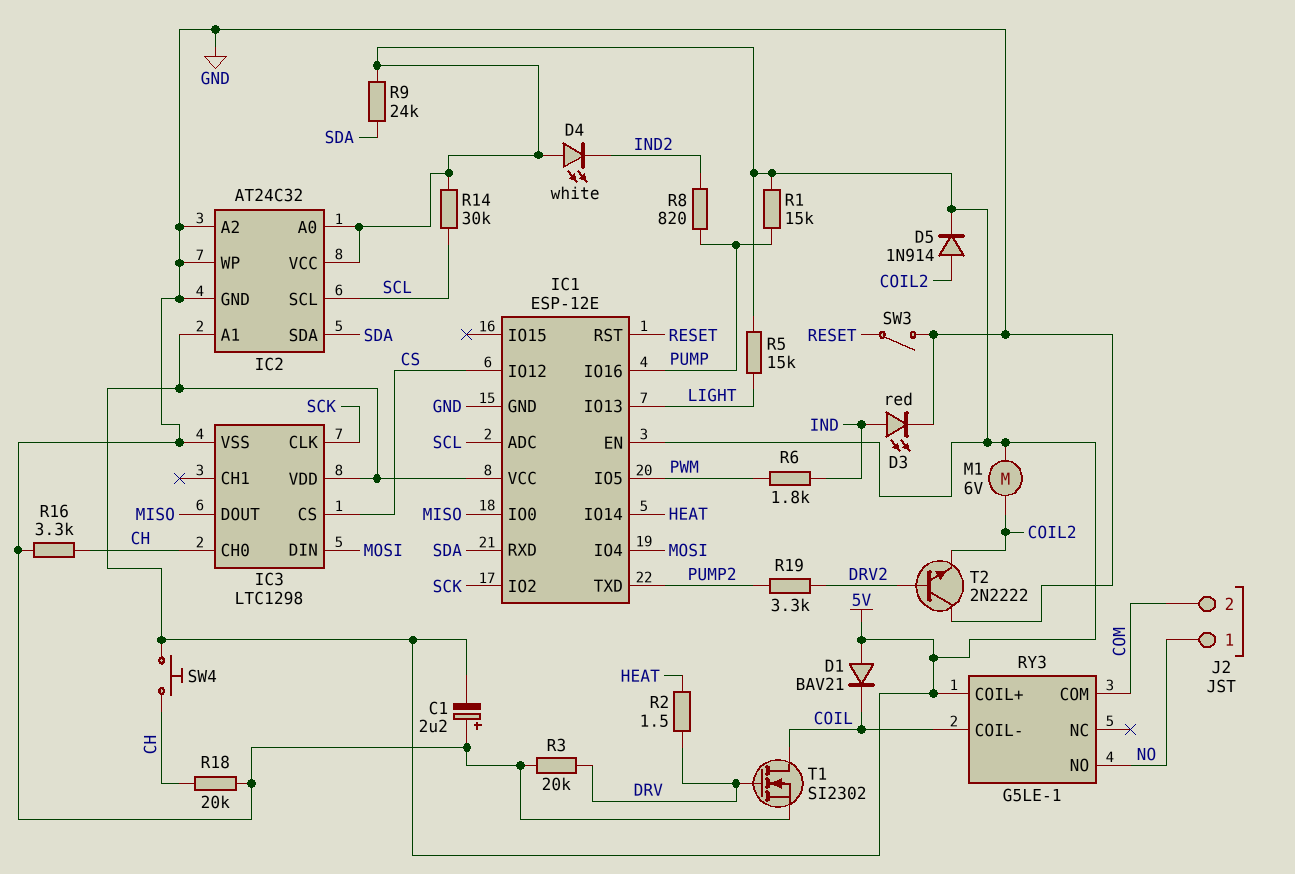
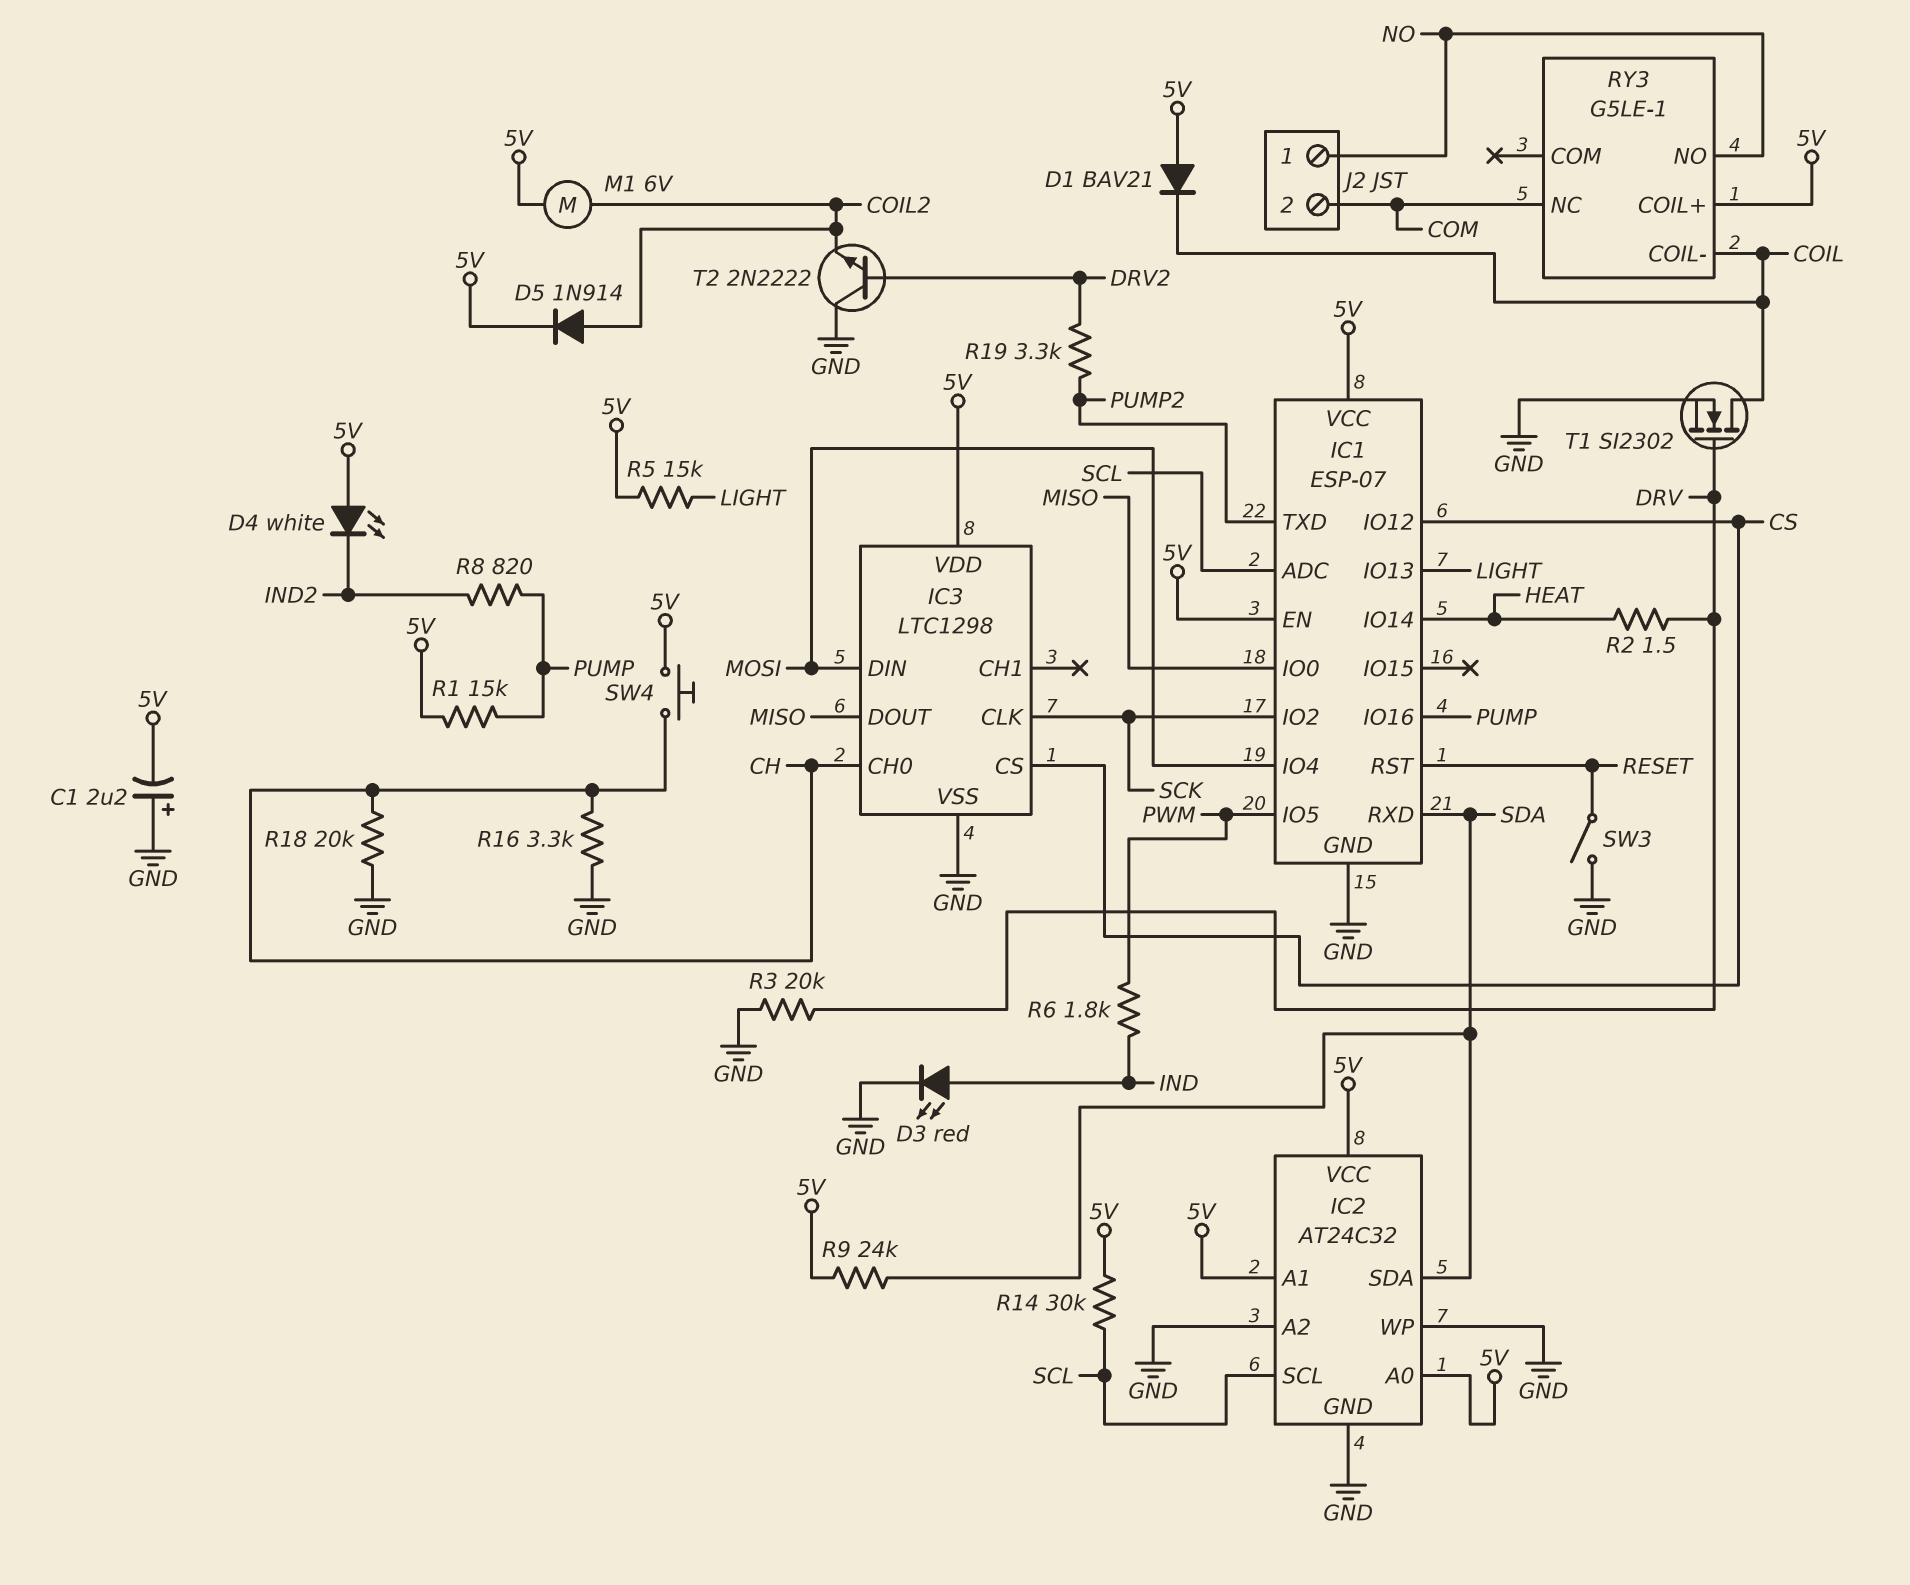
IC1: ESP-12E -> ESP-07
RY3 pin COM: COM -> none
RY3 pin NC: none -> COM

